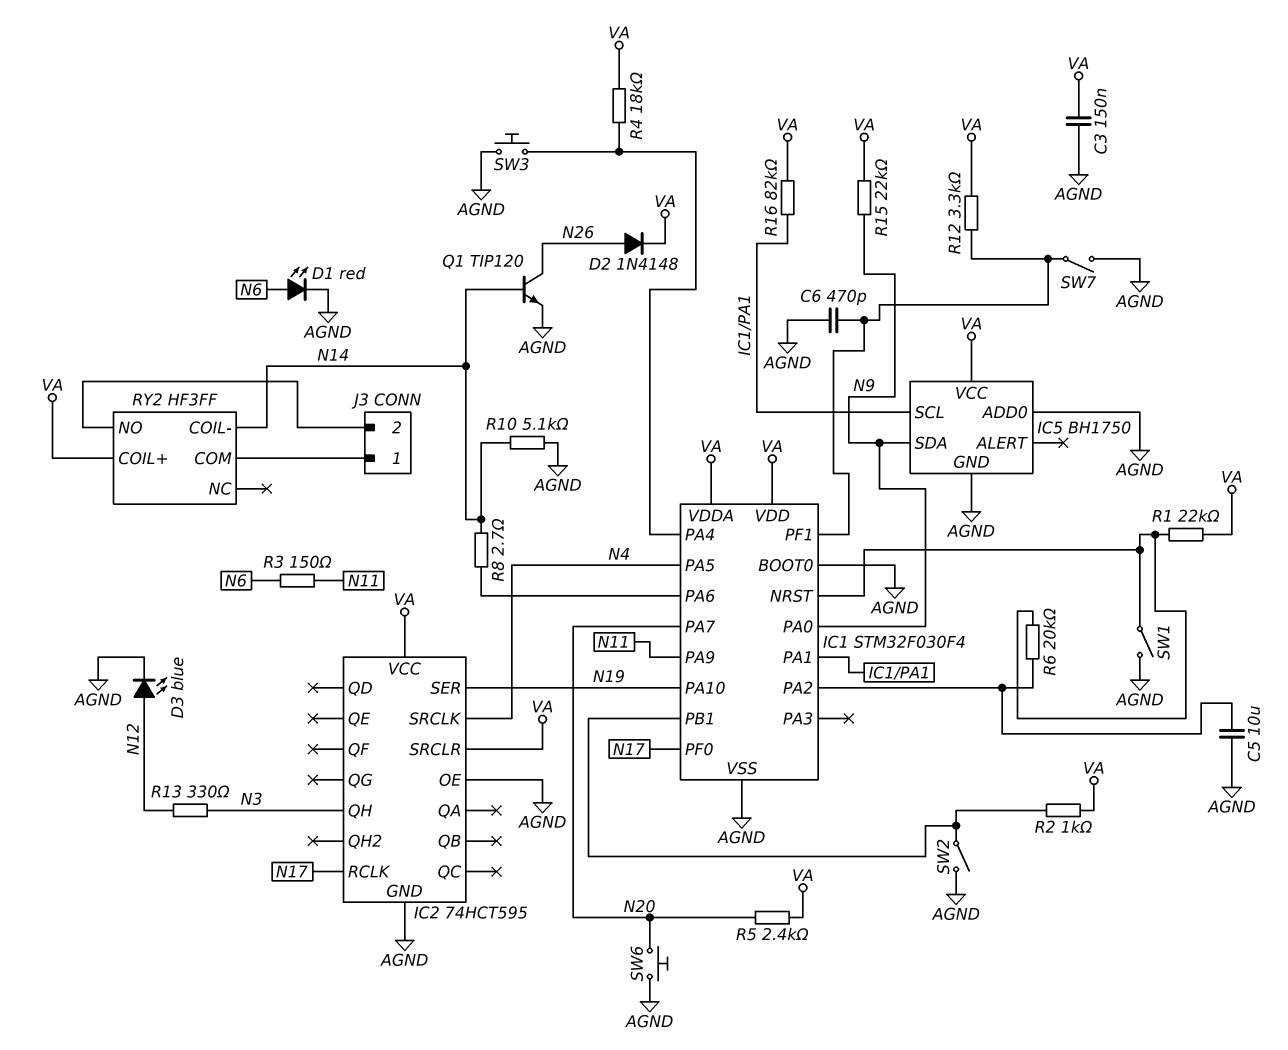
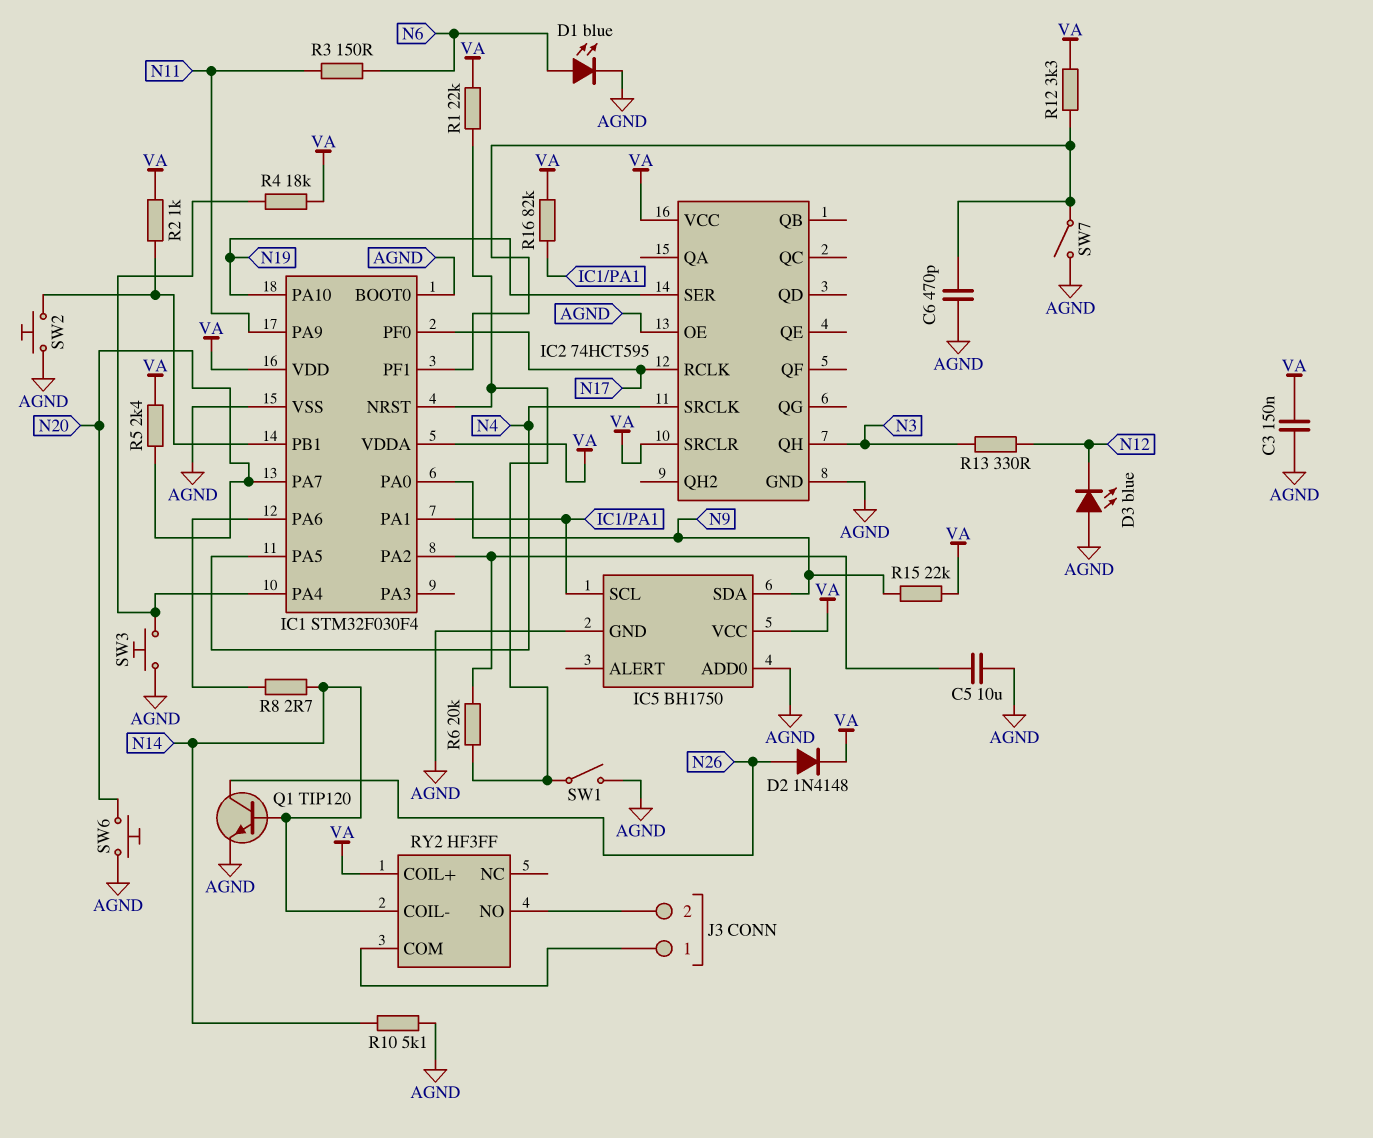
D1: LED red (A N6, K AGND) -> LED blue (A N6, K AGND)
D3: LED blue (A N12, K AGND) -> LED blue (A AGND, K N12)
SW2: switch (AGND, IC1/PB1) -> button (AGND, IC1/PB1)

